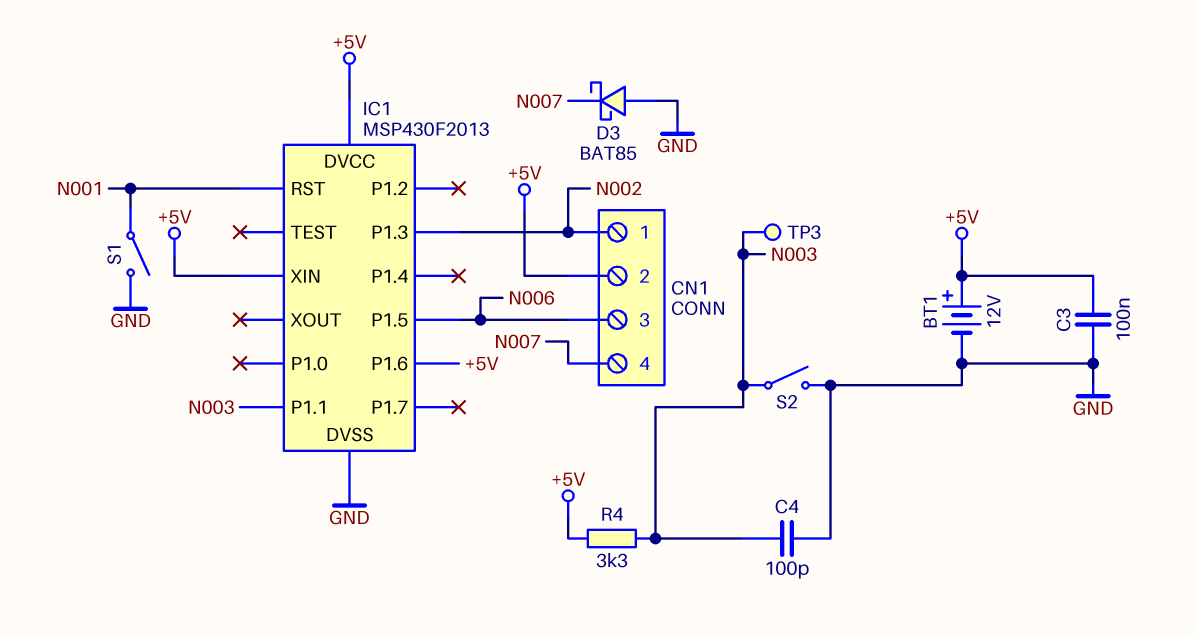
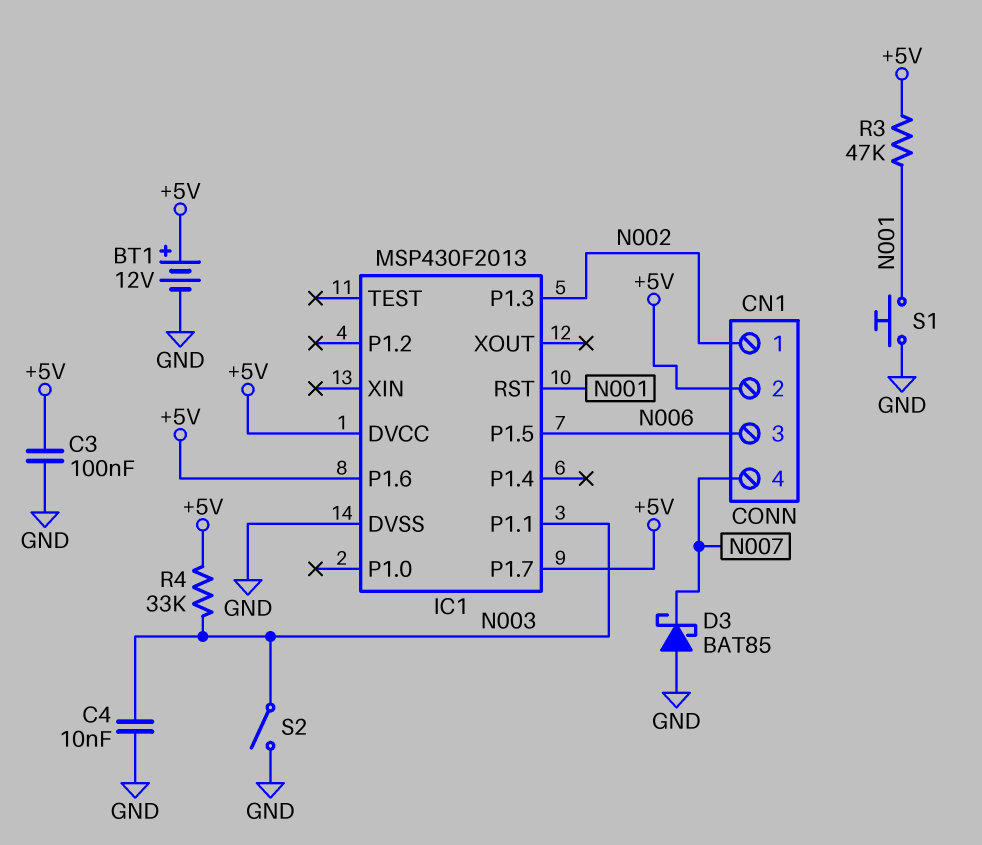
C4: 100pF (GND, N003) -> 10nF (GND, N003)
IC1 pin P1.7: none -> +5V
IC1 pin XIN: +5V -> none
R3: none -> 47k (+5V, N001)
R4: 3.3k (+5V, N003) -> 33k (+5V, N003)
S1: switch (GND, N001) -> button (GND, N001)
TP3: test point (N003) -> none

